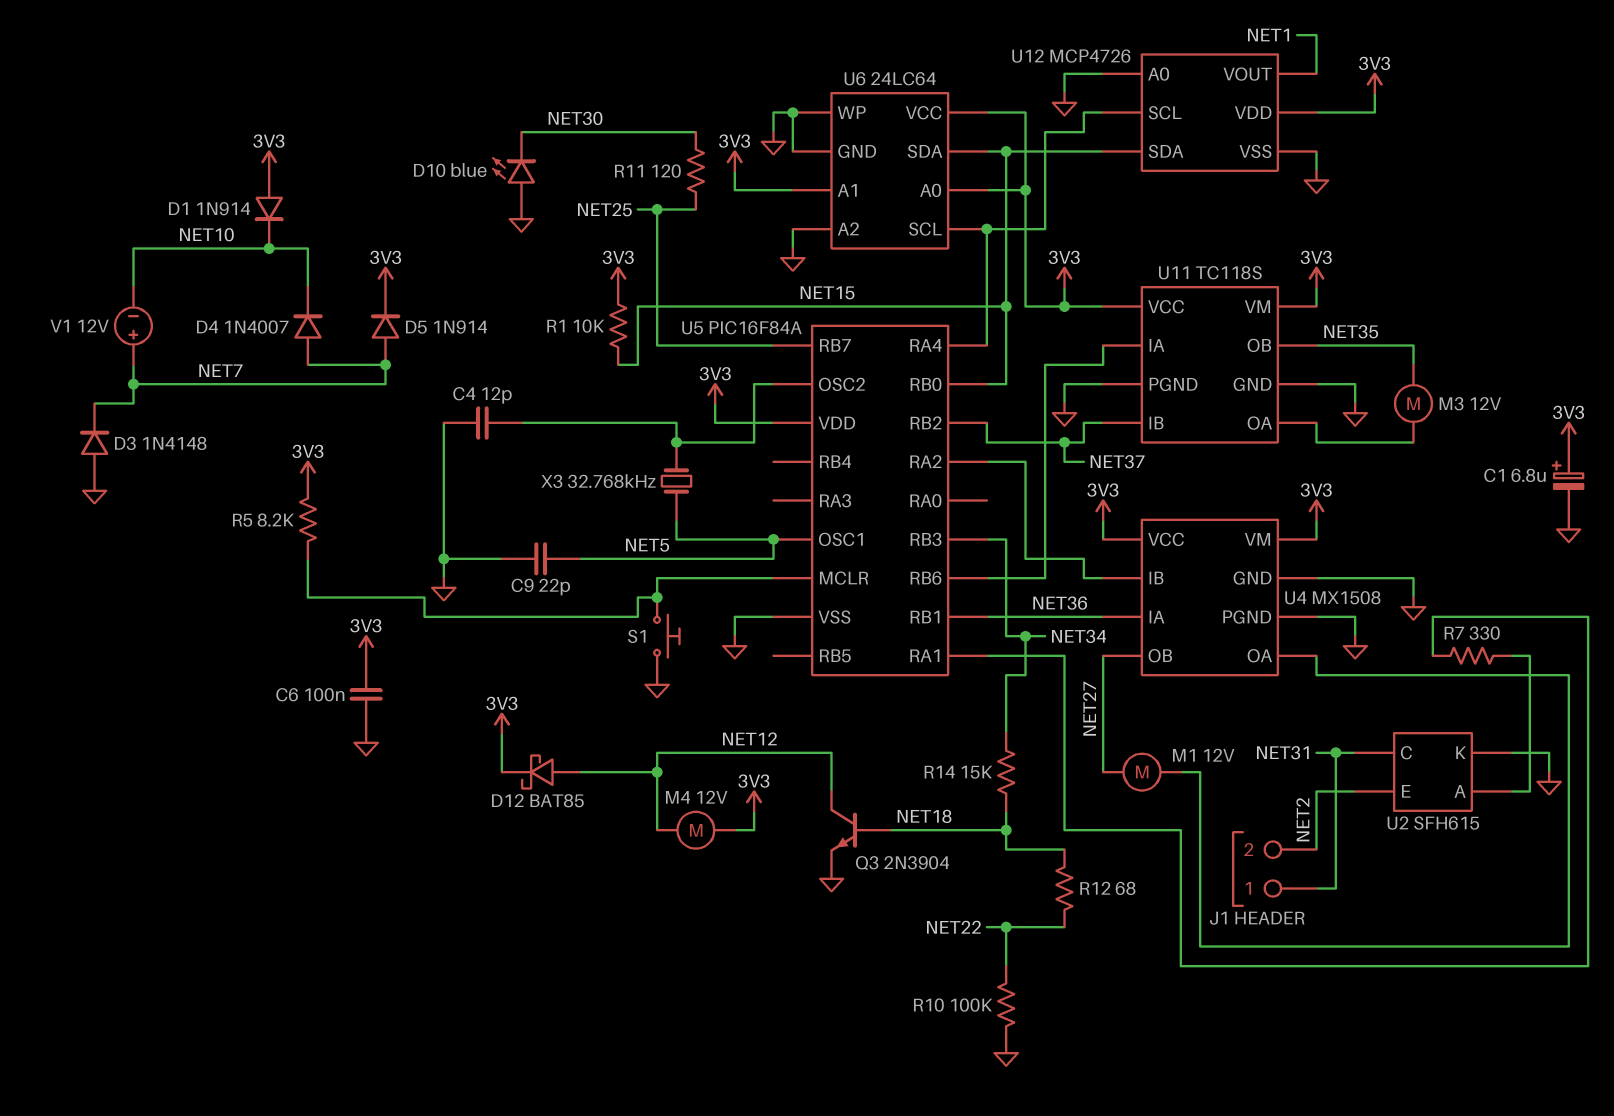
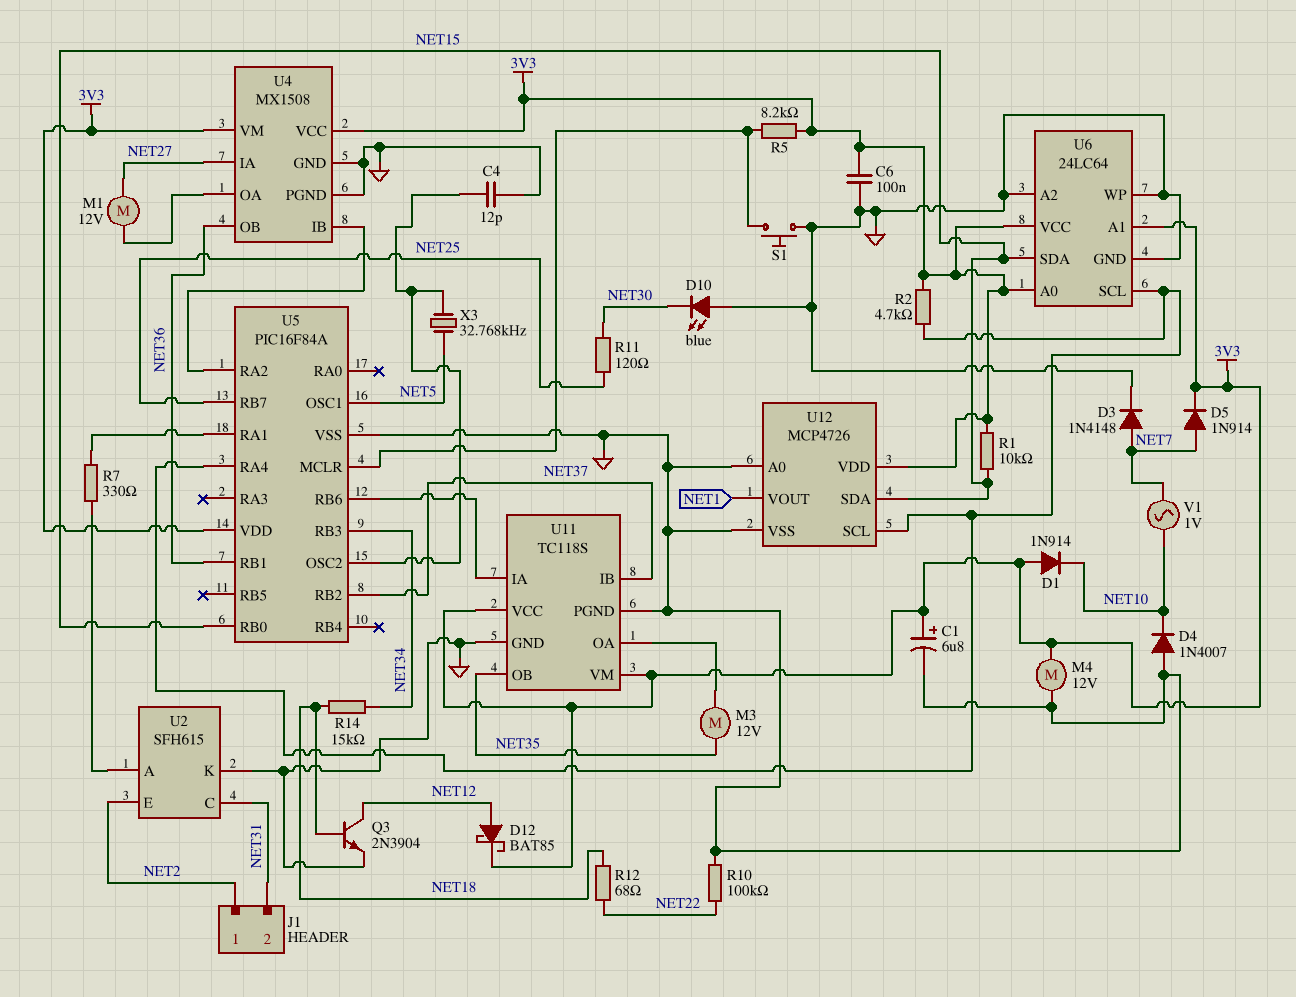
C9: 22pF (GND, NET5) -> none
D3: diode 1N4148 (A GND, K NET7) -> diode 1N4148 (A NET7, K GND)
D4: diode 1N4007 (A NET7, K NET10) -> diode 1N4007 (A GND, K NET10)
J1 pin 1: NET31 -> NET2
J1 pin 2: NET2 -> NET31
M4: motor 12V (3V3, NET12) -> motor 12V (3V3, GND)
R2: none -> 4.7k (3V3, U5/RA4)
U4 pin IA: NET36 -> NET27
U4 pin OB: NET27 -> NET36
V1: 12V (plus NET7, minus NET10) -> AC 1V (NET7, NET10)

